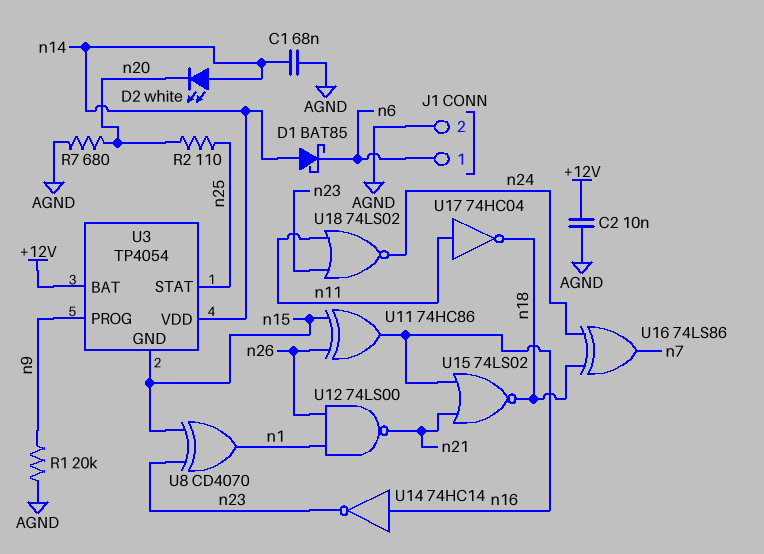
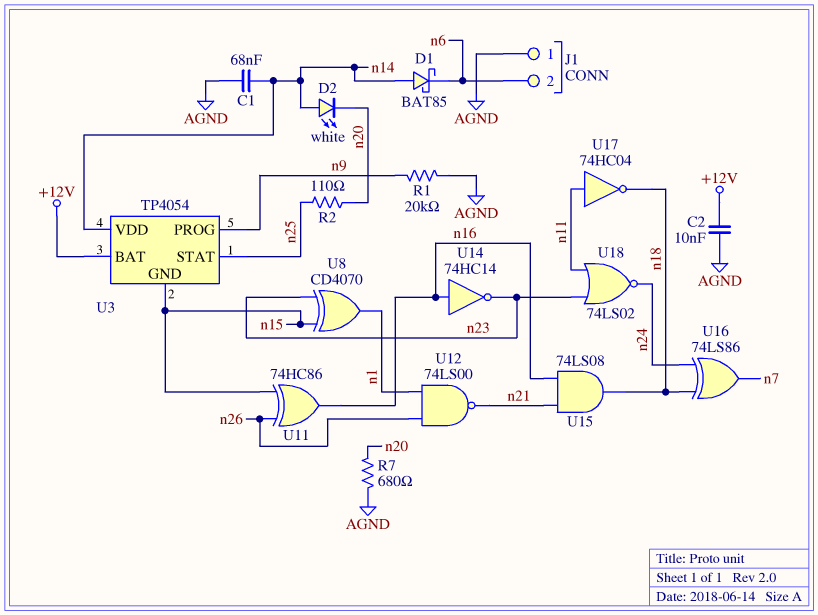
J1 pin 1: n6 -> AGND
J1 pin 2: AGND -> n6
U15: NOR 74LS02 (in n16, in n21, out n18) -> AND 74LS08 (in n16, in n21, out n18)

